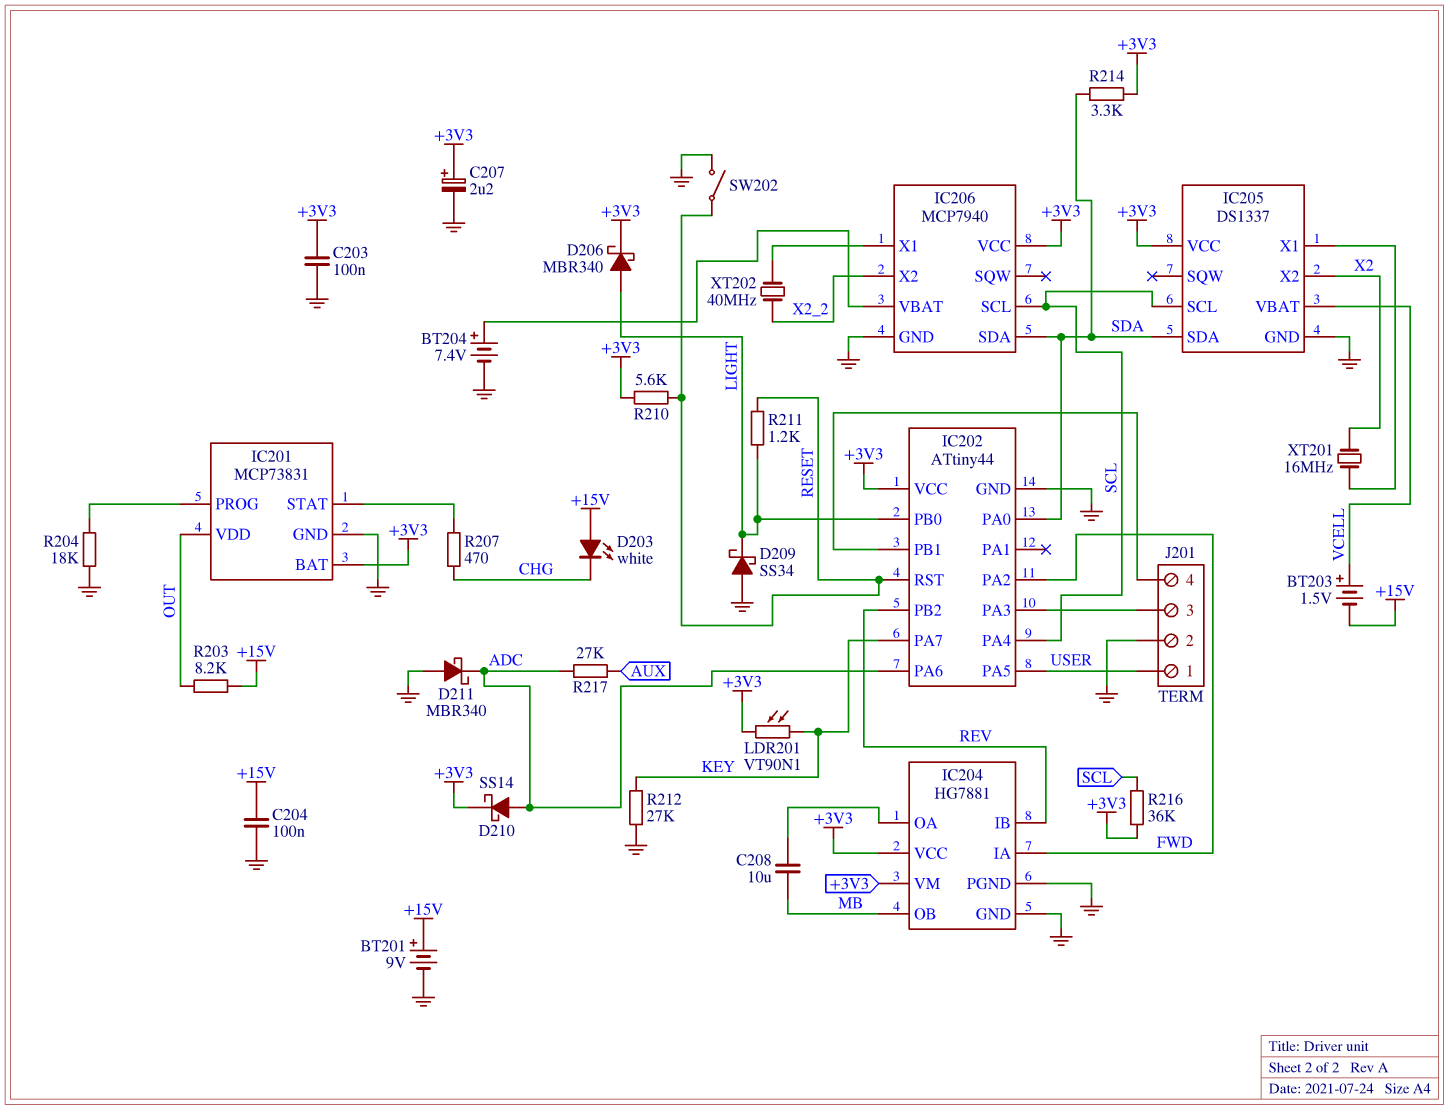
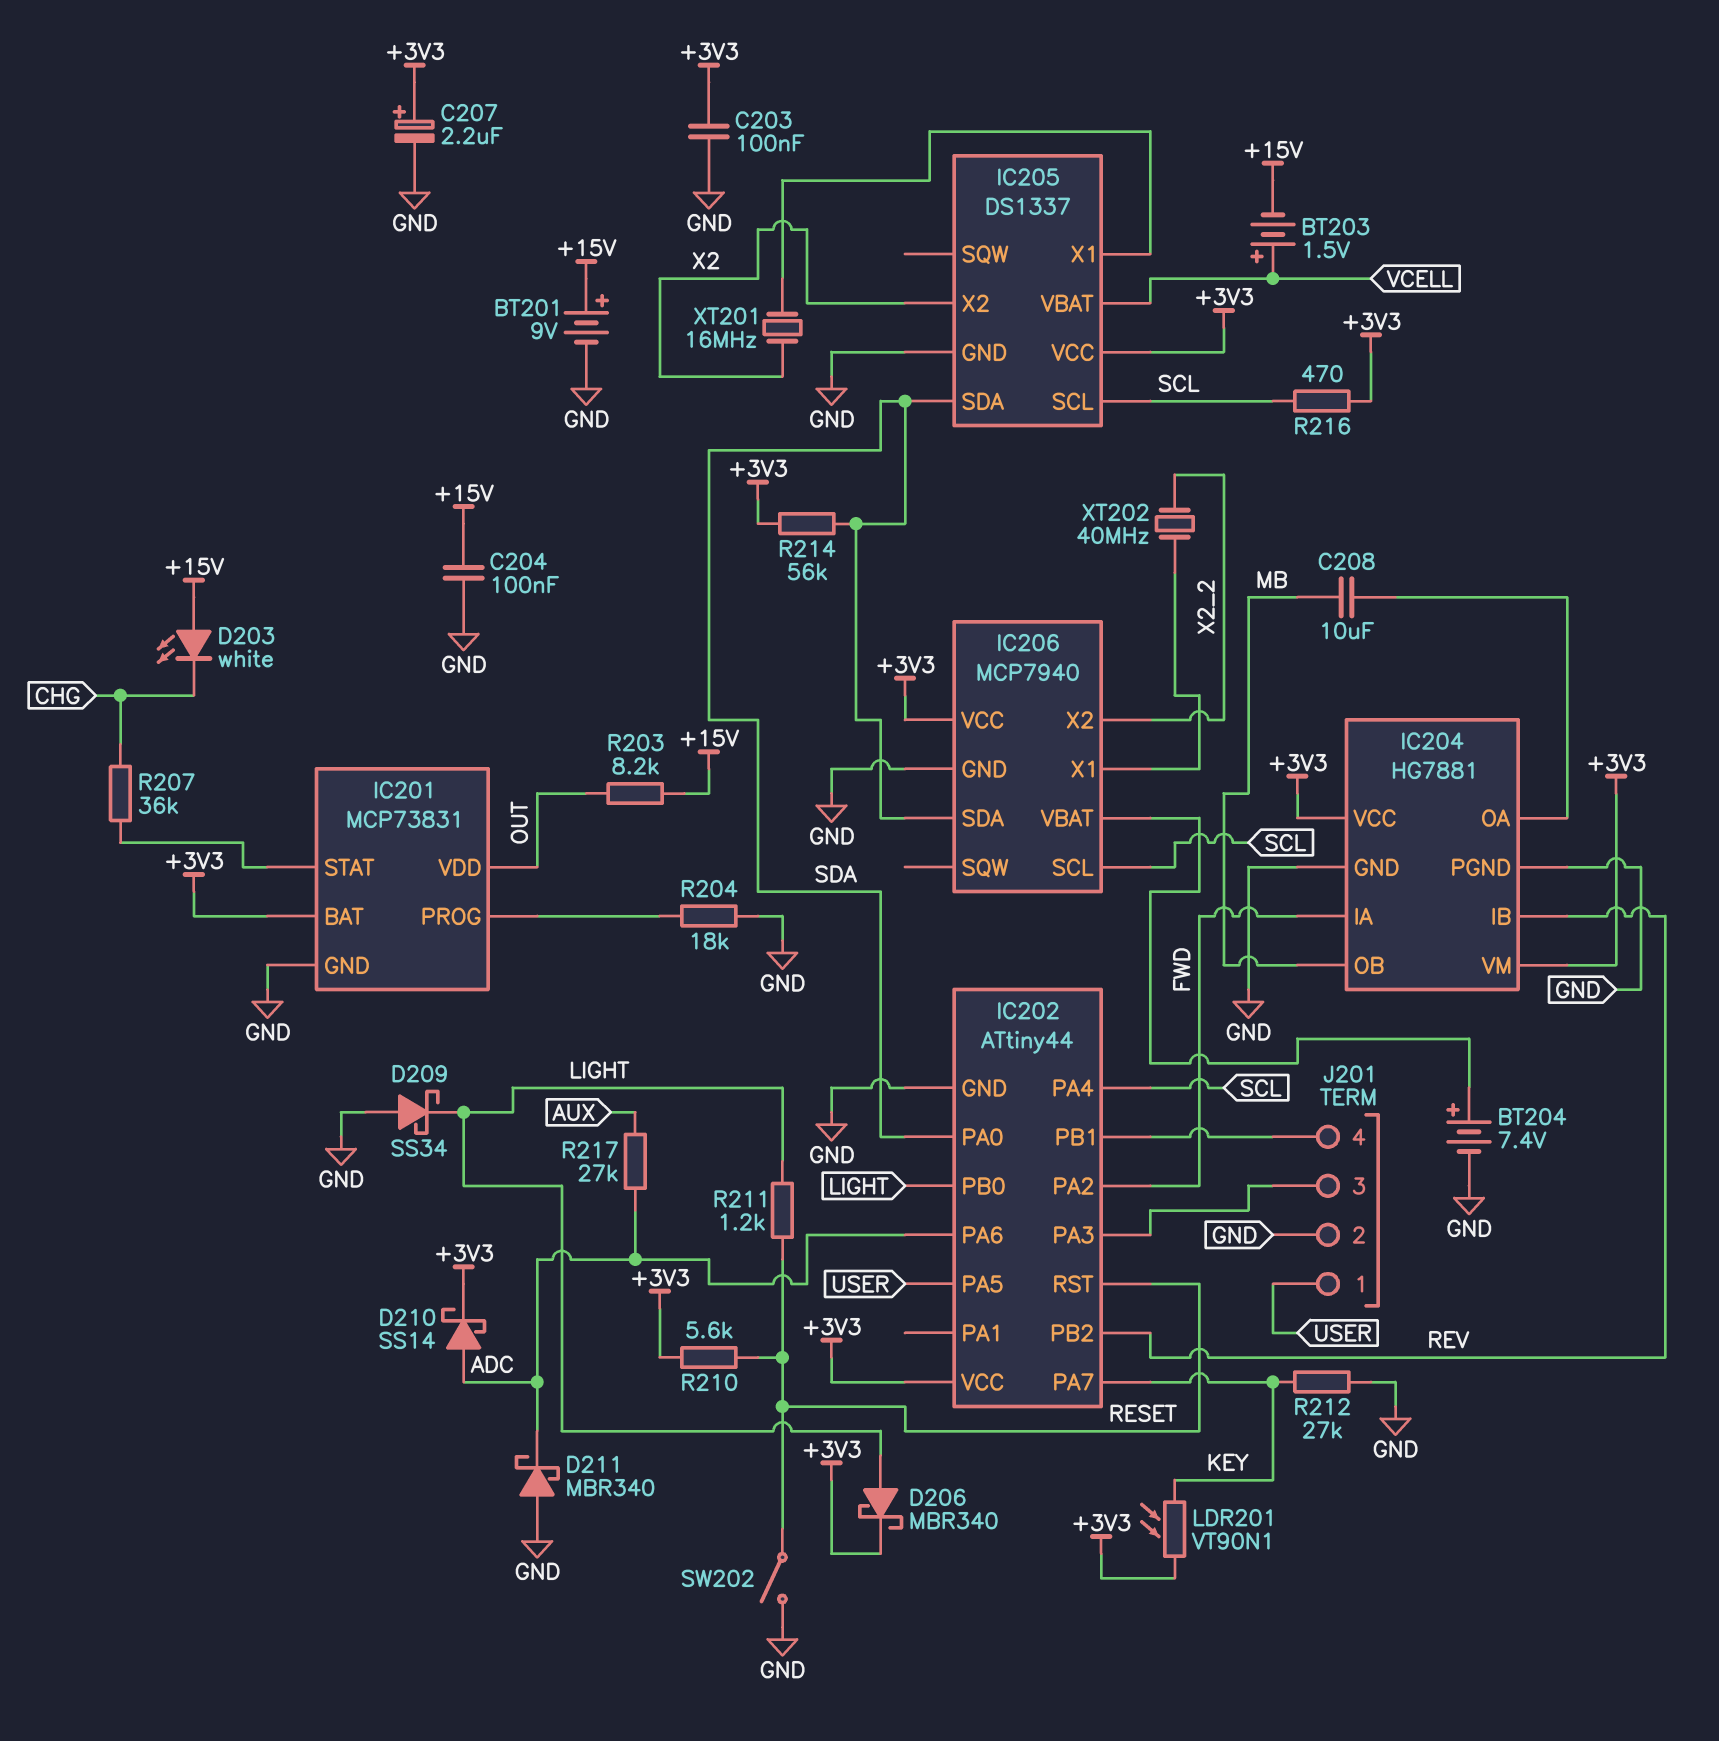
R207: 470 (CHG, IC201/STAT) -> 36k (CHG, IC201/STAT)
R214: 3.3k (+3V3, SDA) -> 56k (+3V3, SDA)
R216: 36k (+3V3, SCL) -> 470 (+3V3, SCL)

